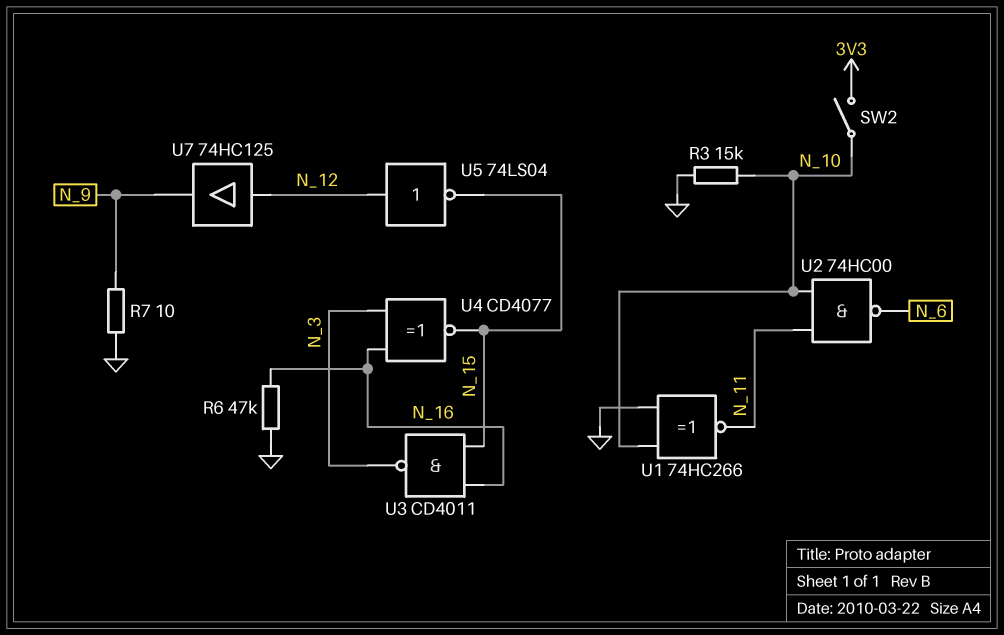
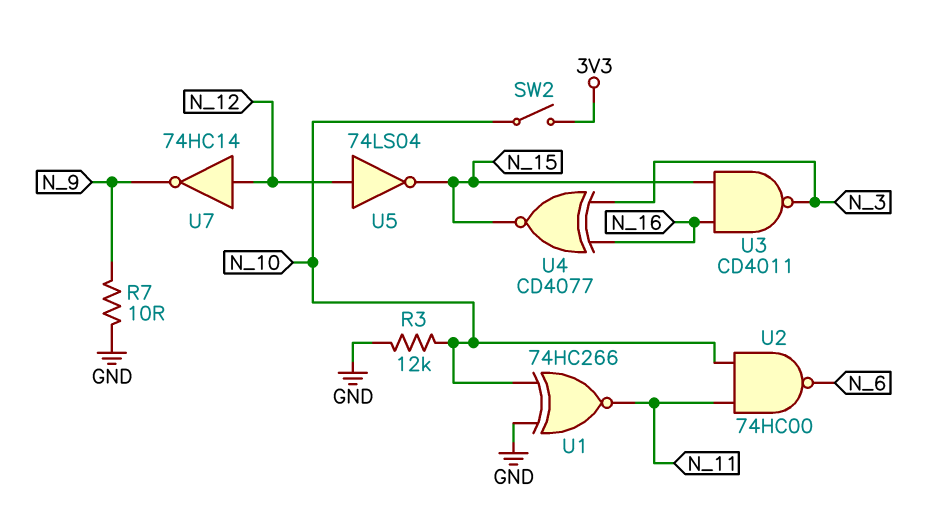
R3: 15k (GND, N_10) -> 12k (GND, N_10)
R6: 47k (GND, N_16) -> none
U7: buffer 74HC125 (in N_12, out N_9) -> NOT 74HC14 (in N_12, out N_9)

